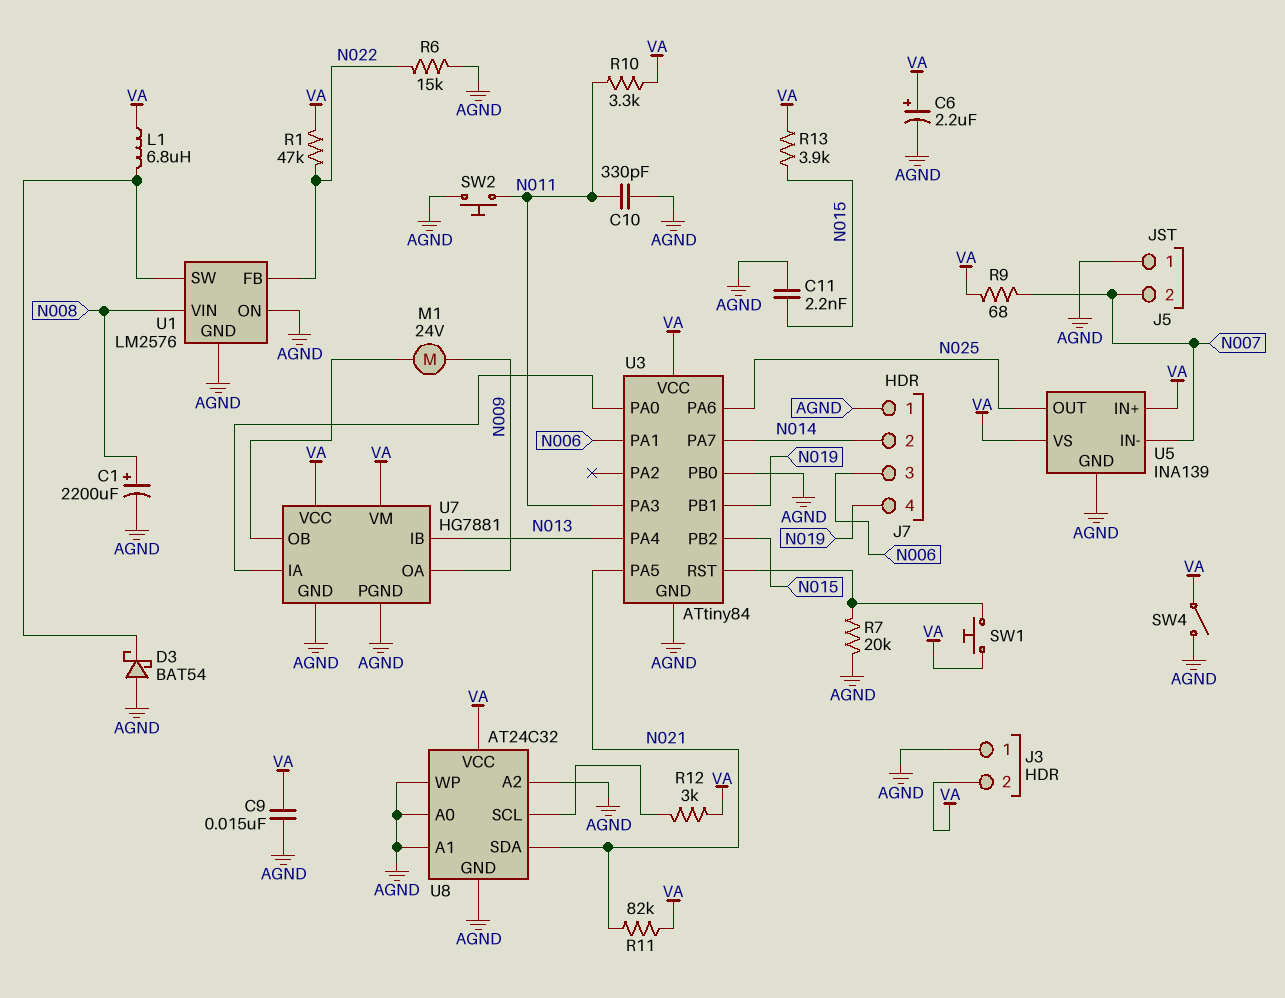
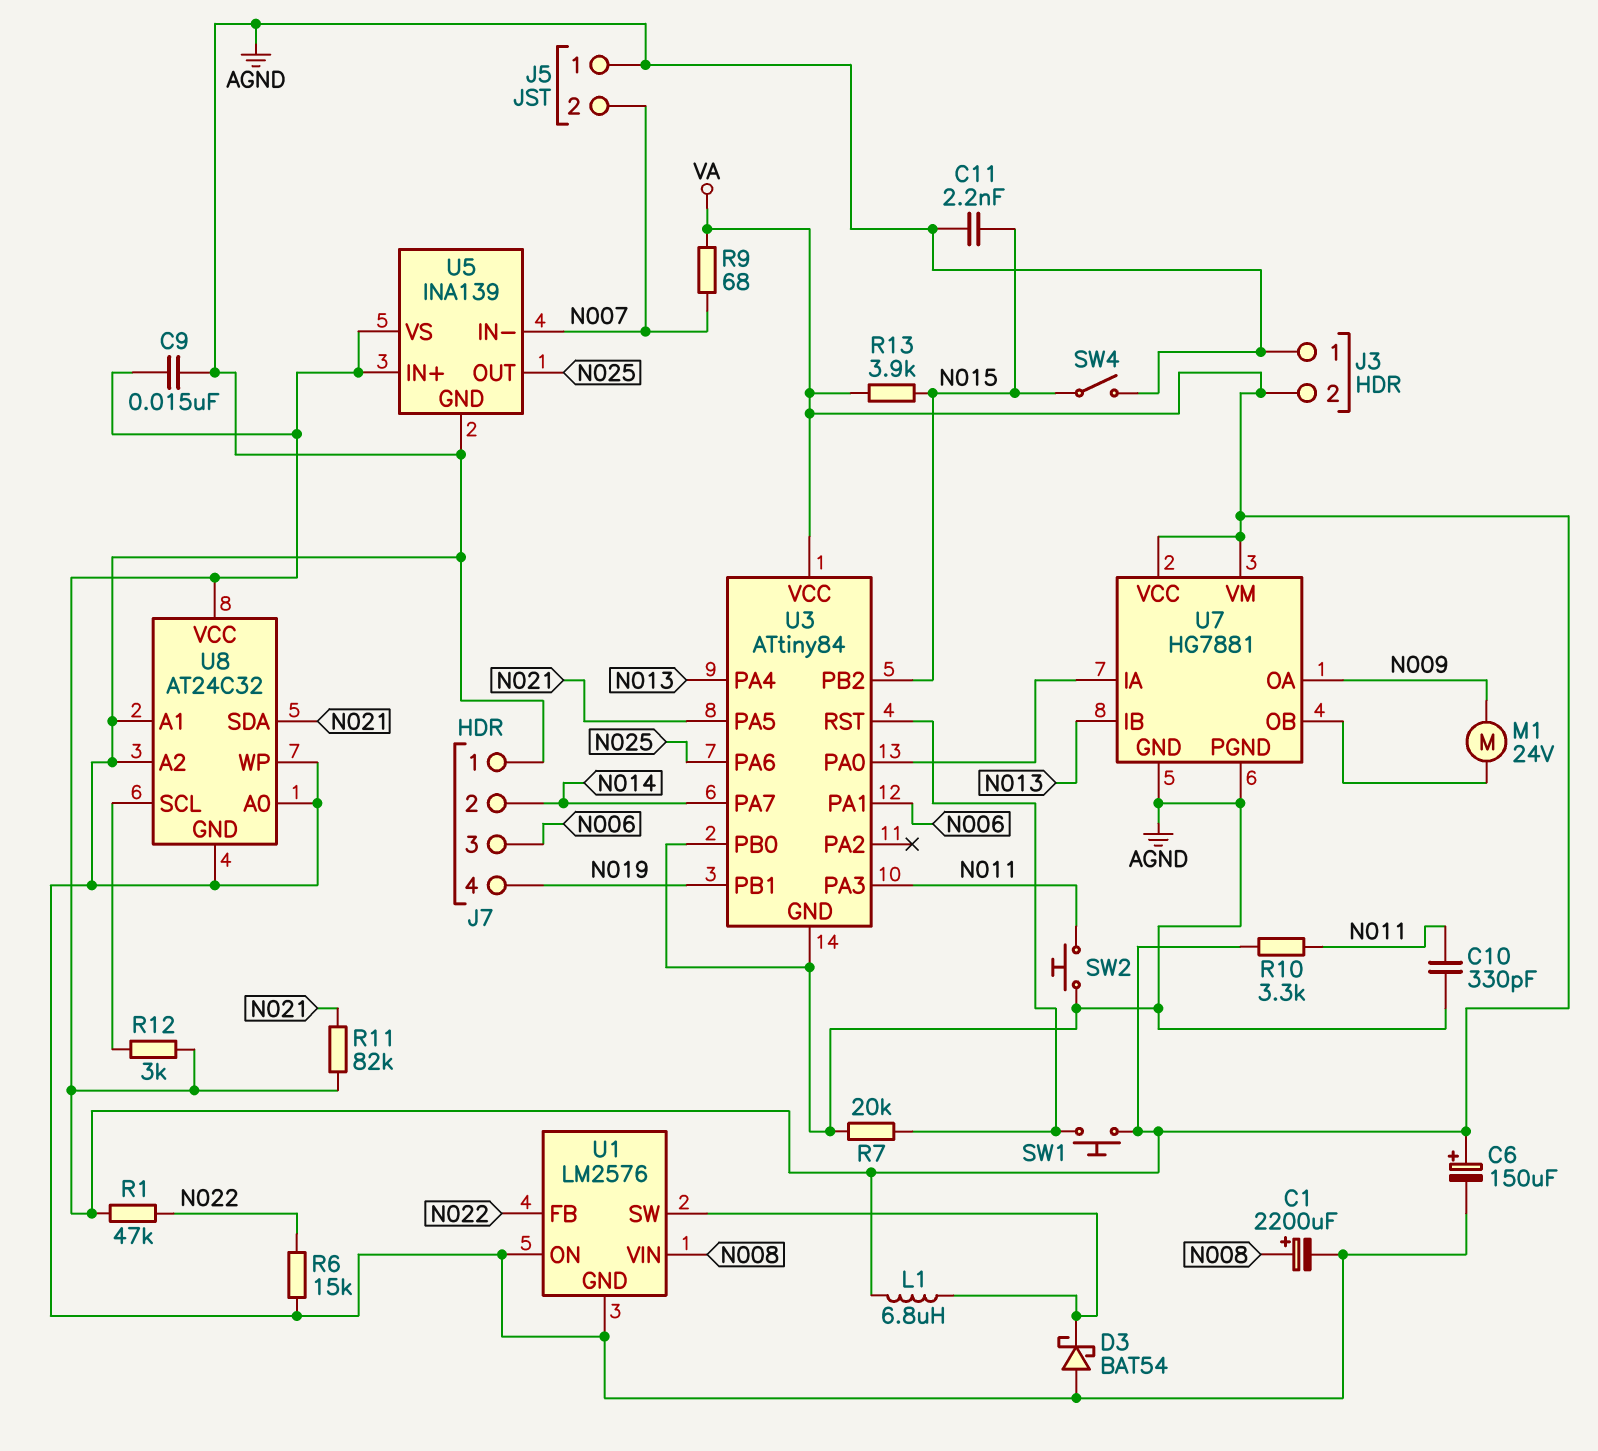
C6: 2.2uF (plus VA, minus AGND) -> 150uF (plus VA, minus AGND)
SW4: switch (AGND, VA) -> switch (AGND, N015)

